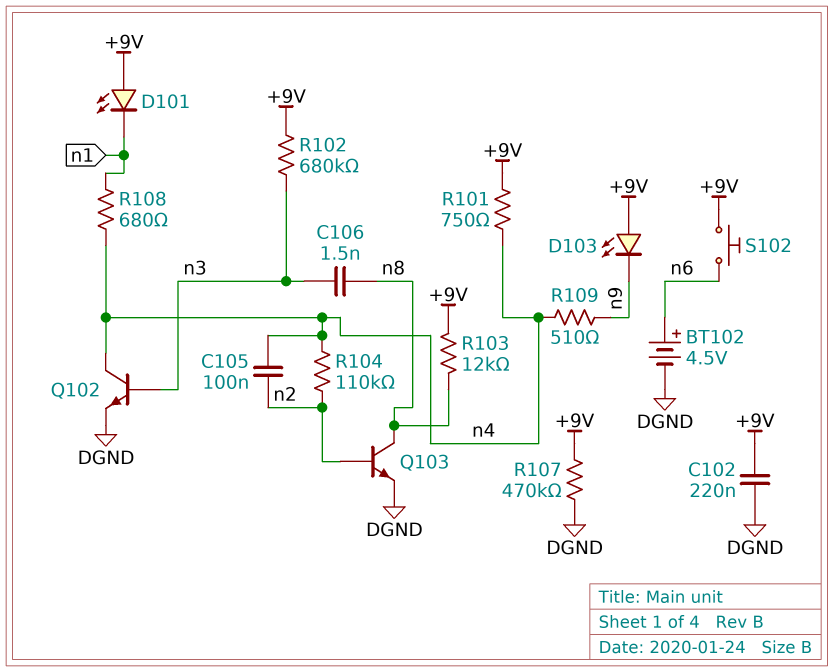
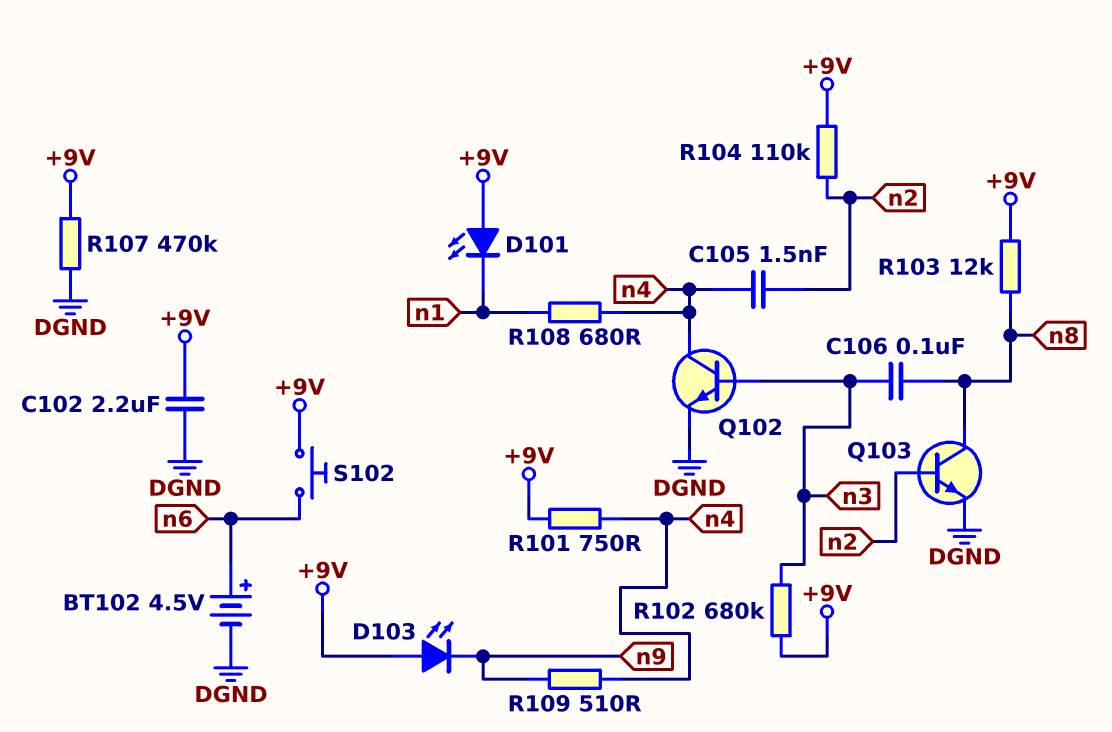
C102: 220nF (+9V, DGND) -> 2.2uF (+9V, DGND)
C105: 100nF (n2, n4) -> 1.5nF (n2, n4)
C106: 1.5nF (n3, n8) -> 100nF (n3, n8)
R104: 110k (n2, n4) -> 110k (+9V, n2)

